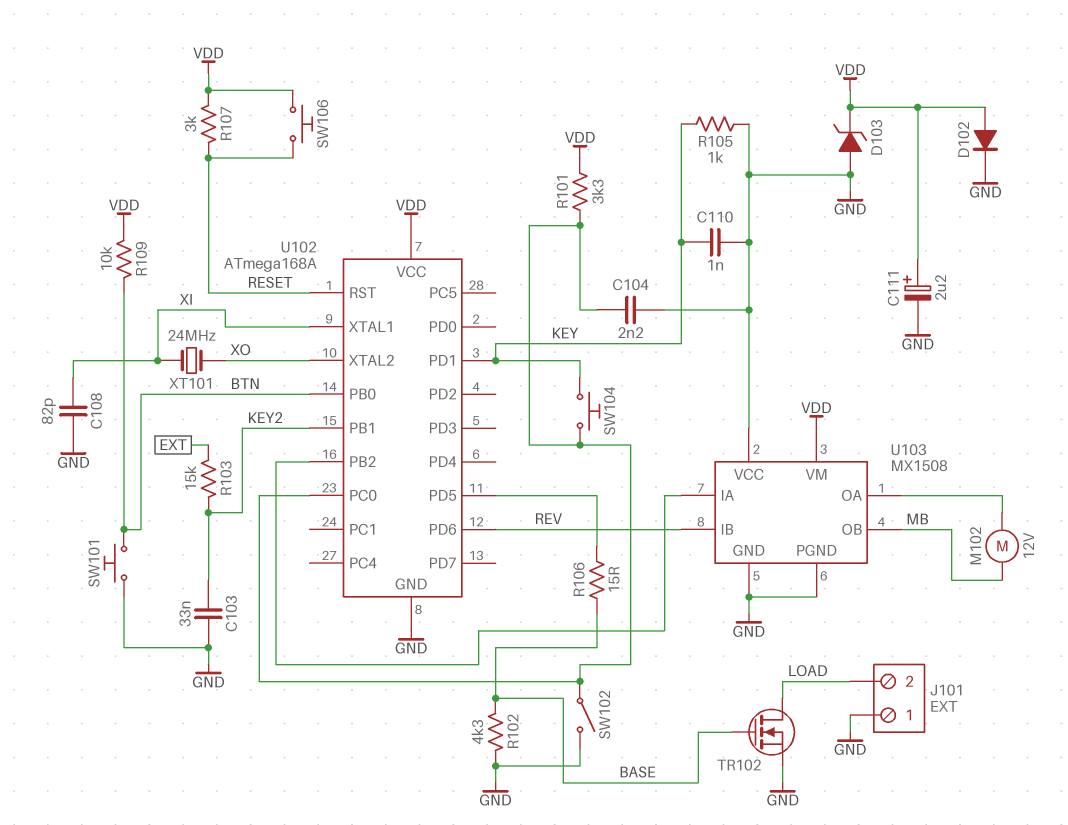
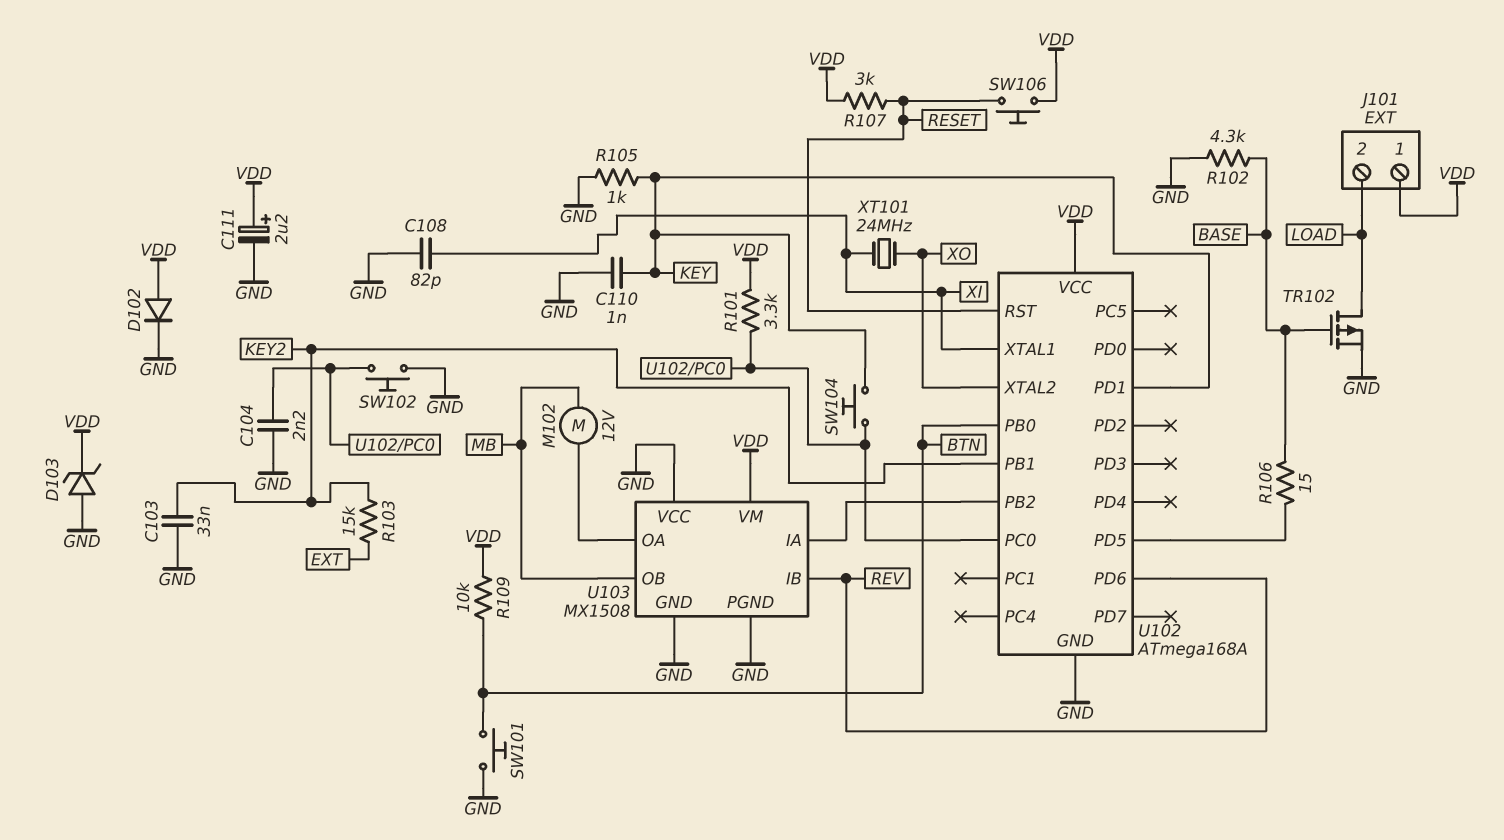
J101 pin 1: GND -> VDD
SW102: switch (GND, U102/PC0) -> button (GND, U102/PC0)
TR102: NMOS (G BASE, D LOAD, S GND) -> PMOS (G BASE, D LOAD, S GND)

